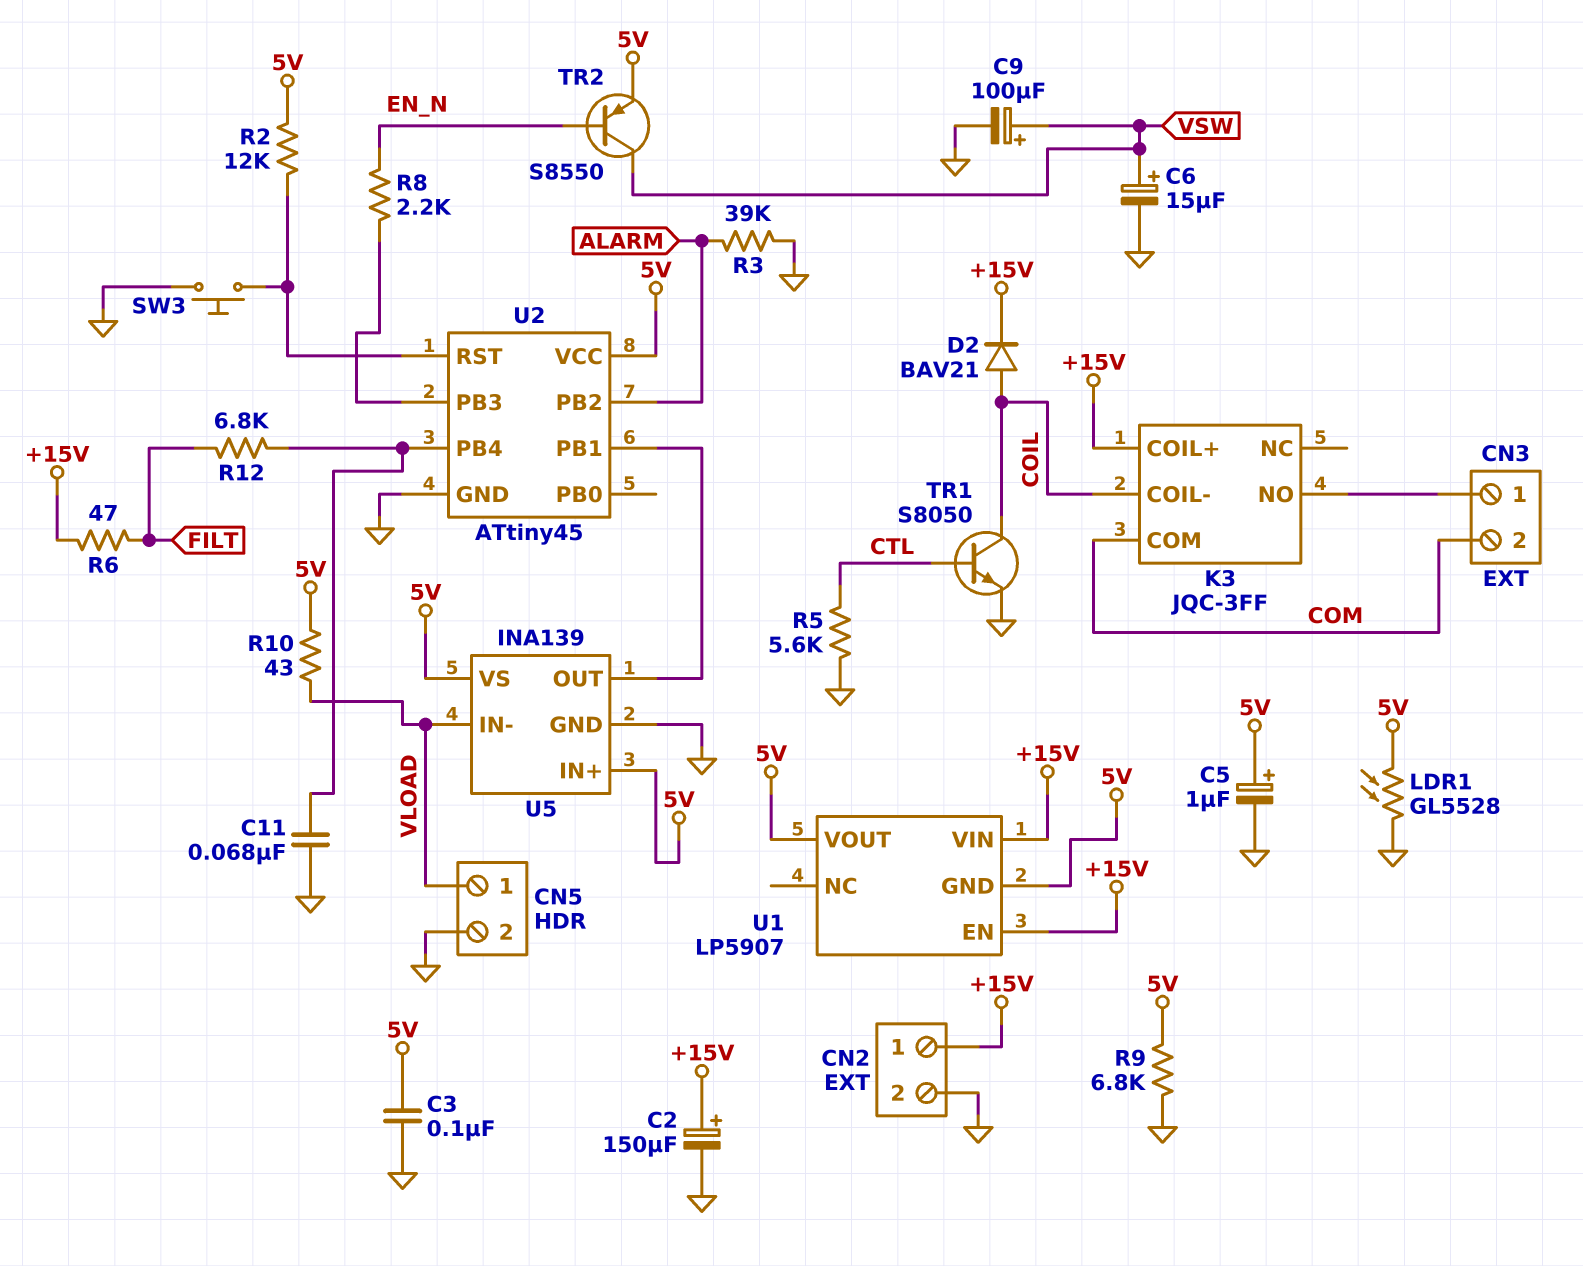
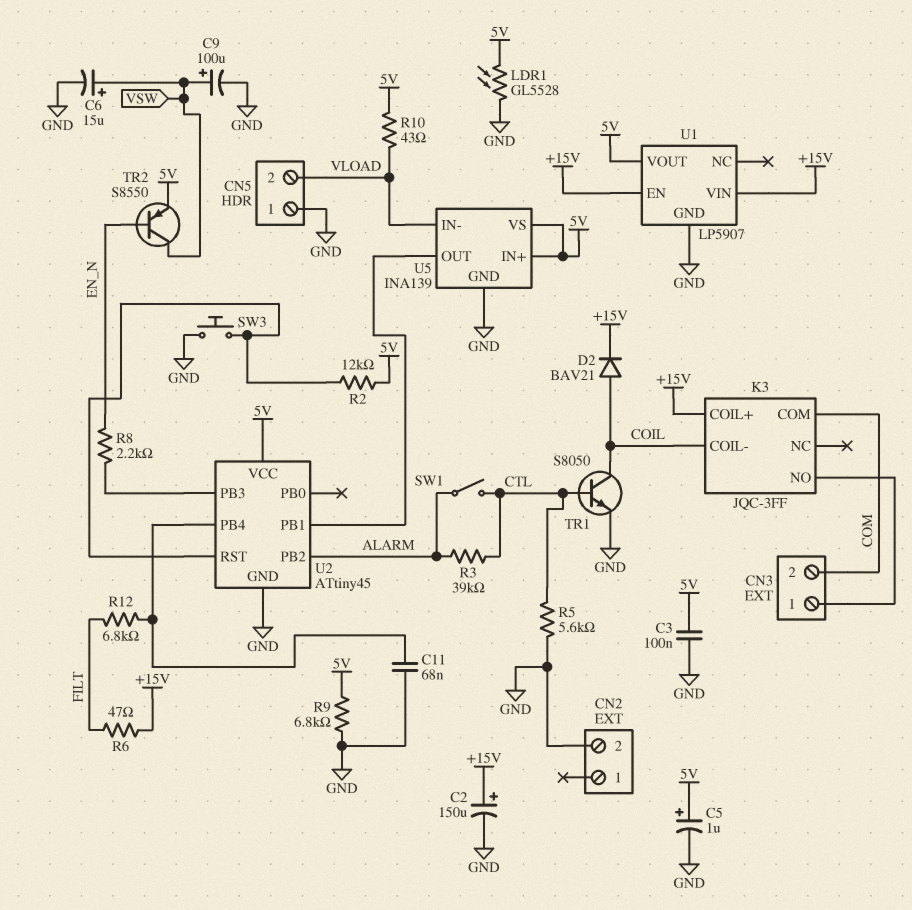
CN2 pin 1: +15V -> none
CN5 pin 1: VLOAD -> GND
CN5 pin 2: GND -> VLOAD
R3: 39k (ALARM, GND) -> 39k (ALARM, CTL)
SW1: none -> switch (ALARM, CTL)
U1 pin GND: 5V -> GND

